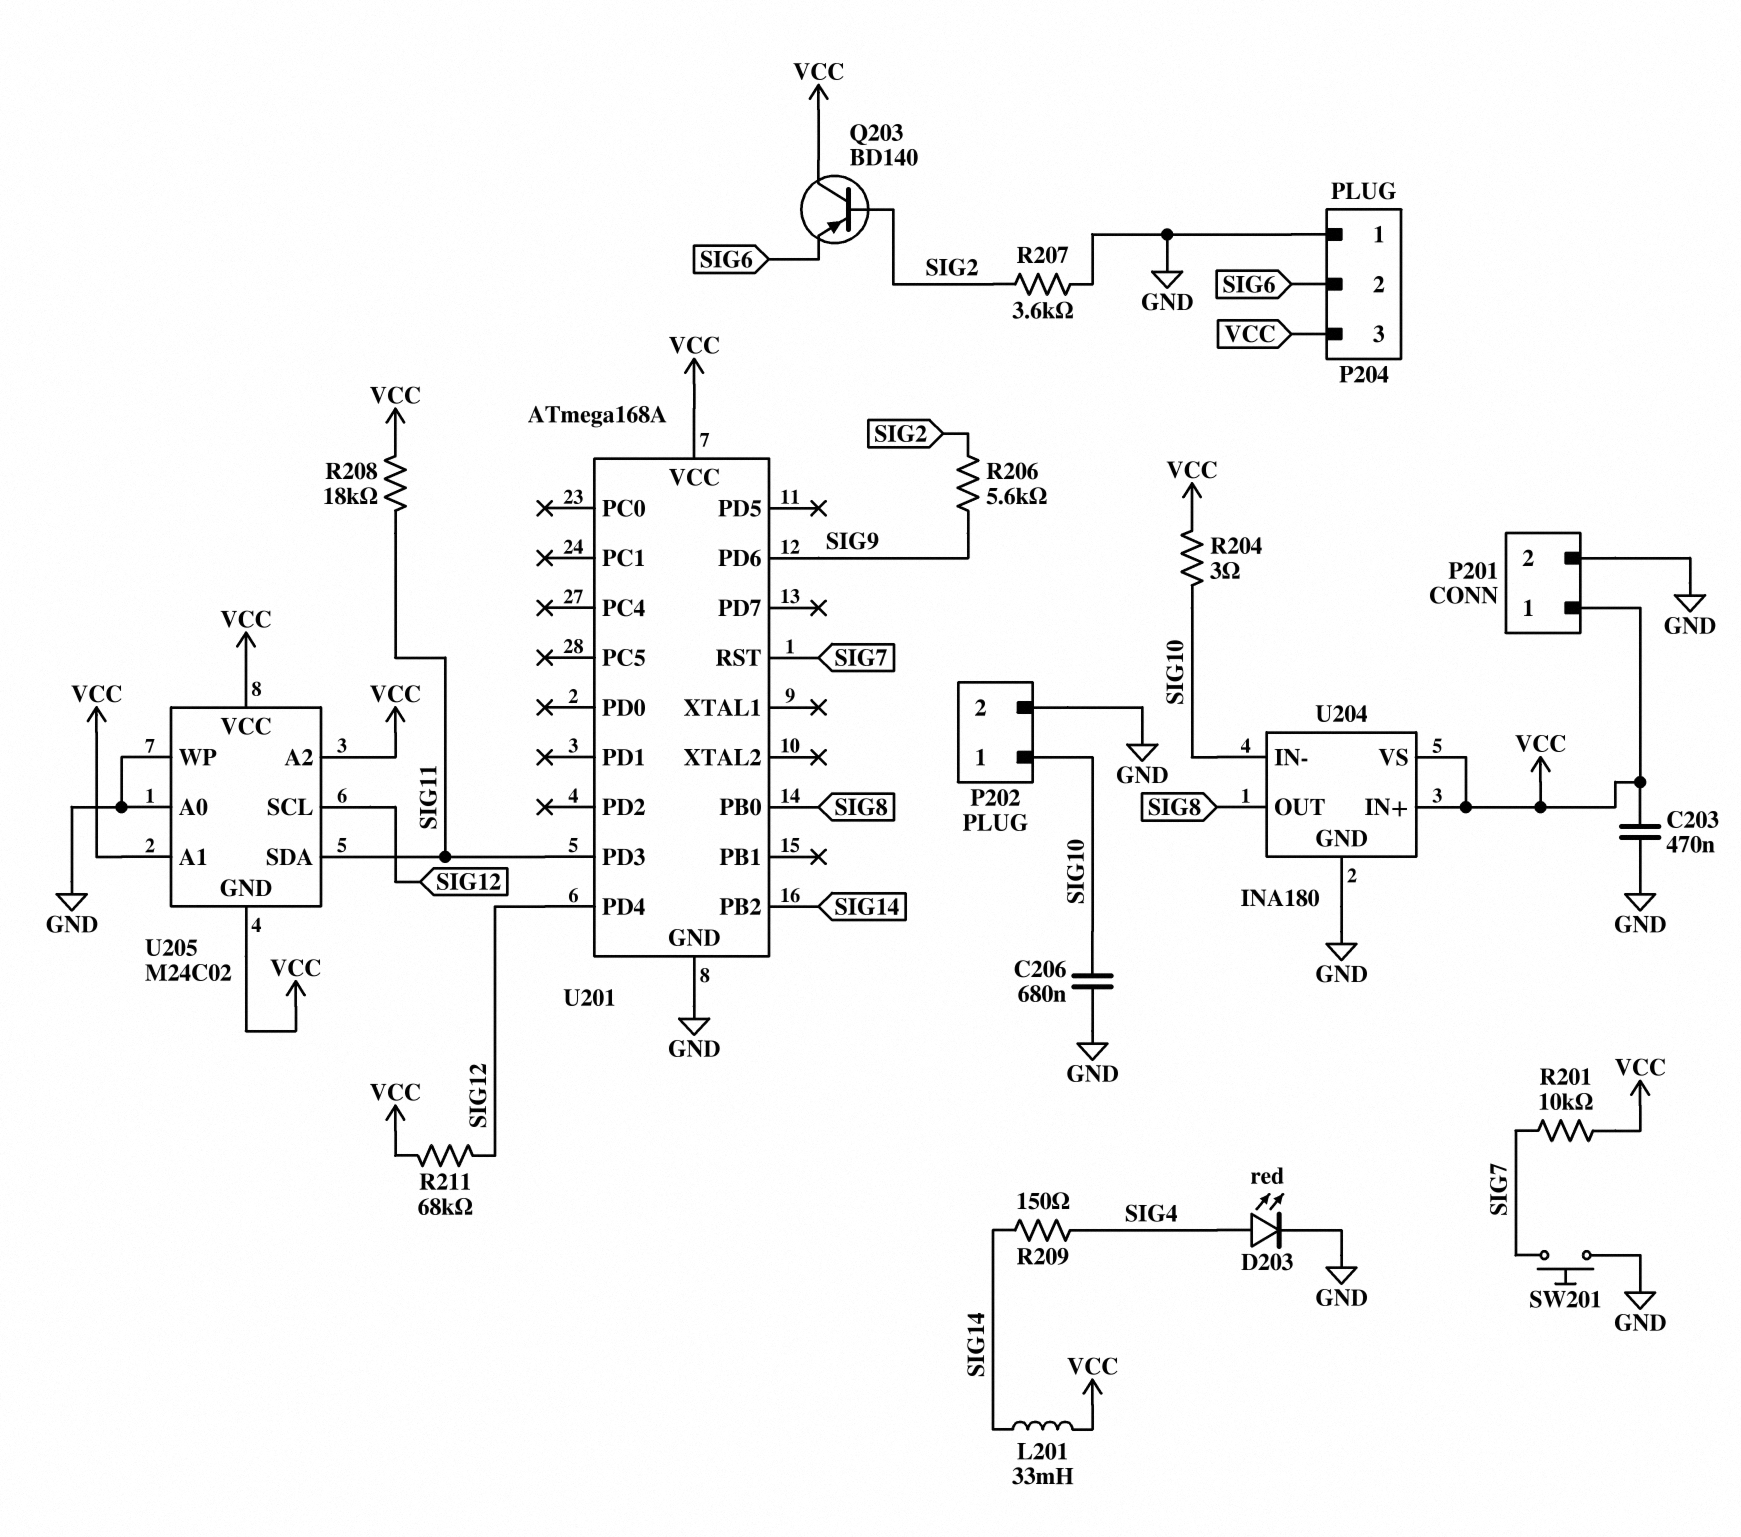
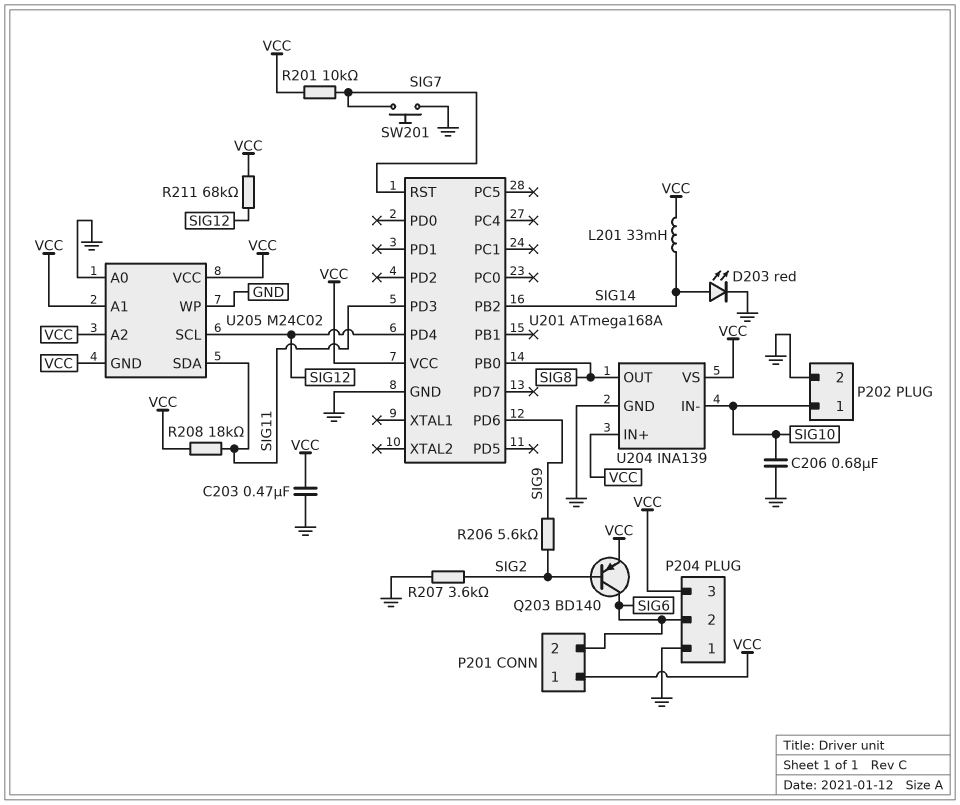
D203: LED red (A SIG4, K GND) -> LED red (A SIG14, K GND)
P201 pin 2: GND -> SIG6
Q203: PNP BD140 (B SIG2, C VCC, E SIG6) -> PNP BD140 (B SIG2, C SIG6, E VCC)
R204: 3 (SIG10, VCC) -> none
R209: 150 (SIG4, SIG14) -> none
U204: INA180 -> INA139

